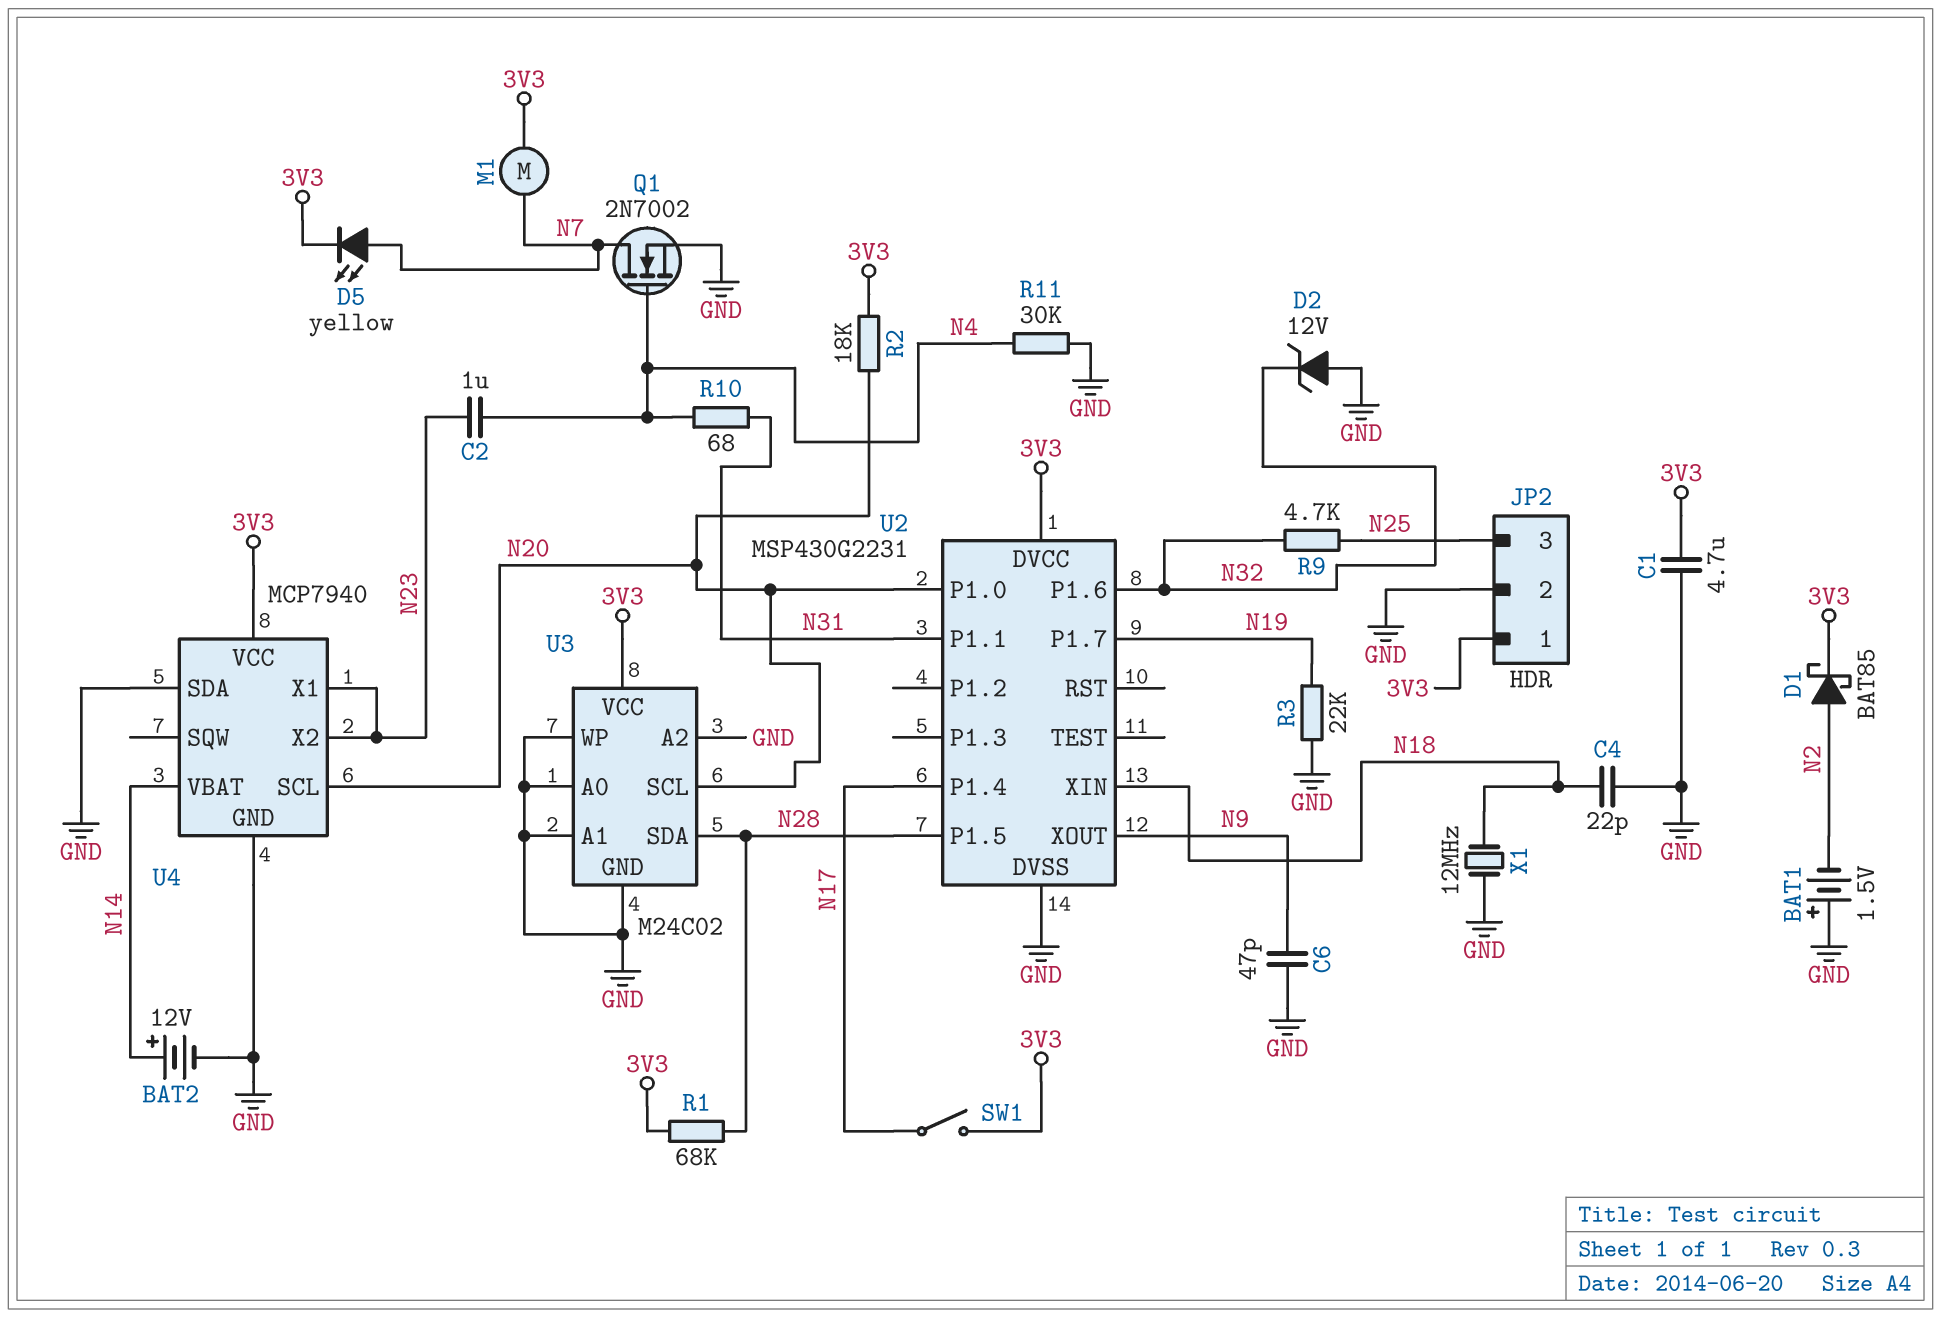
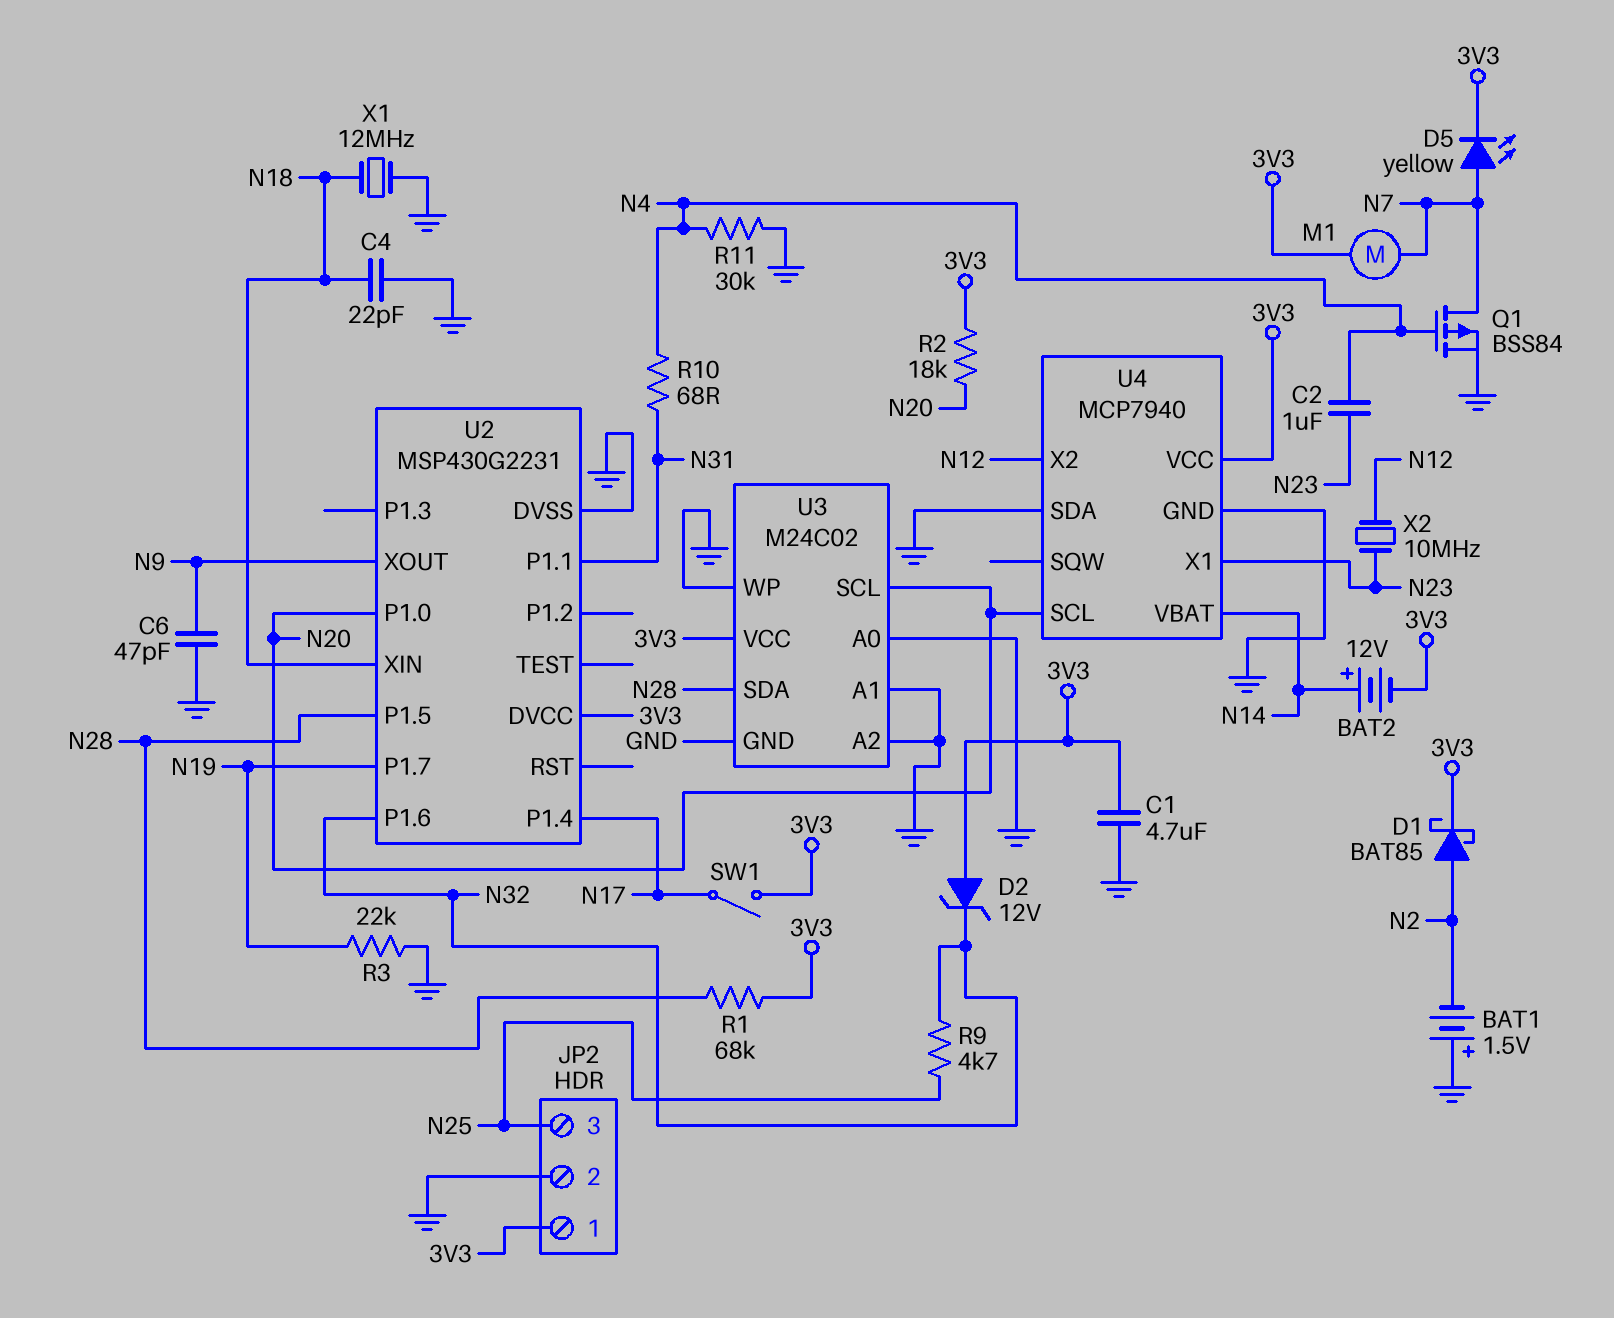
BAT2: 12V (plus N14, minus GND) -> 12V (plus N14, minus 3V3)
D2: zener 12V (A GND, K N32) -> zener 12V (A 3V3, K N32)
Q1: NMOS 2N7002 (G N4, D N7, S GND) -> PMOS BSS84 (G N4, D N7, S GND)
U4 pin X2: N23 -> N12
X2: none -> 10MHz (N12, N23)

